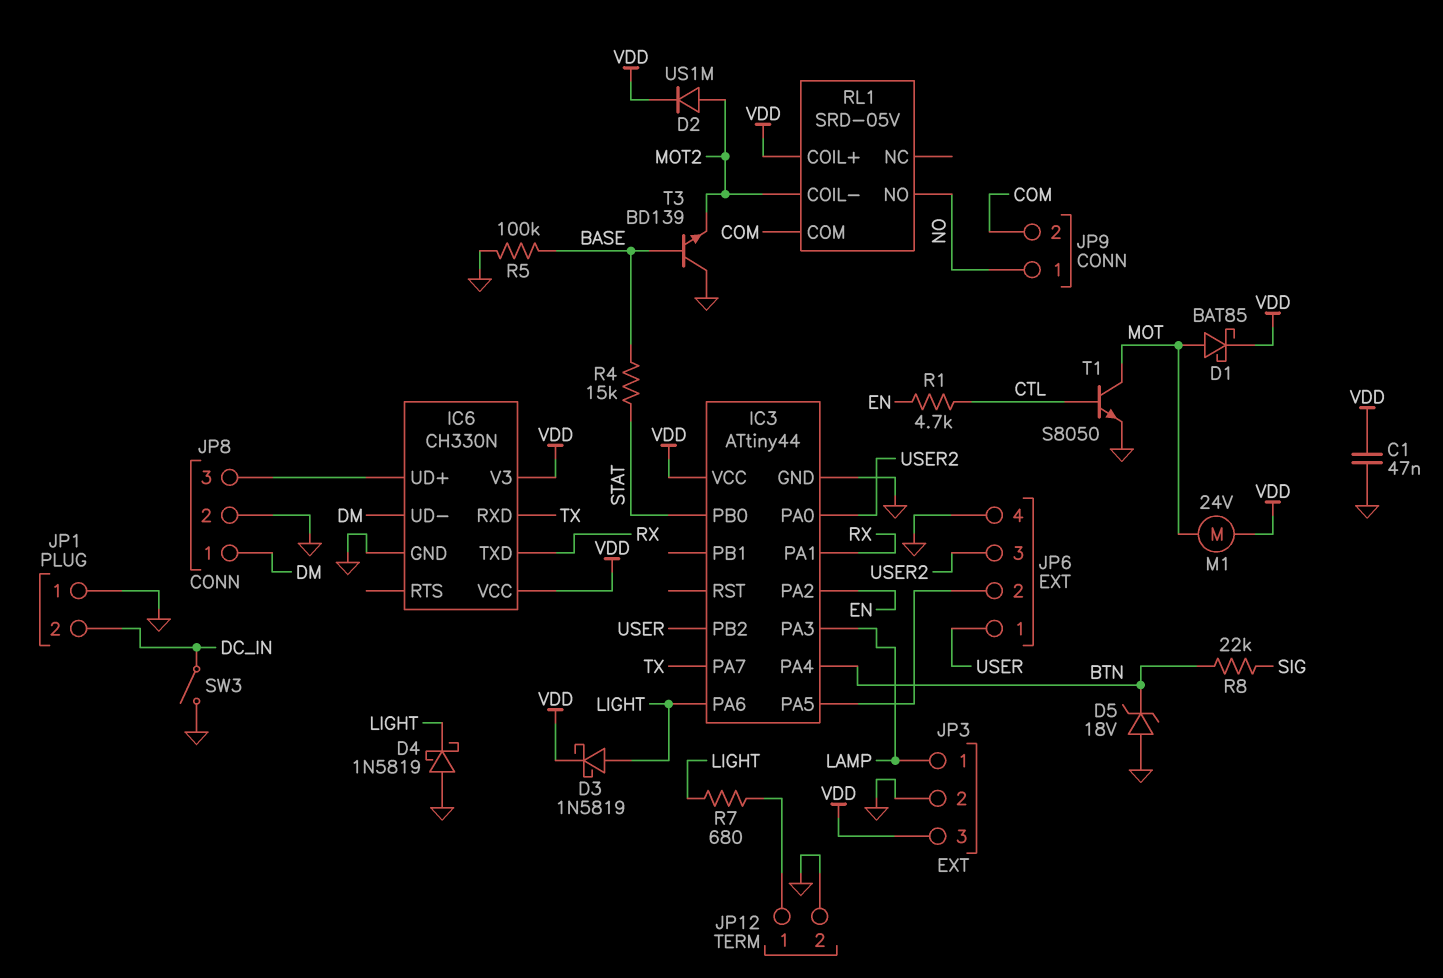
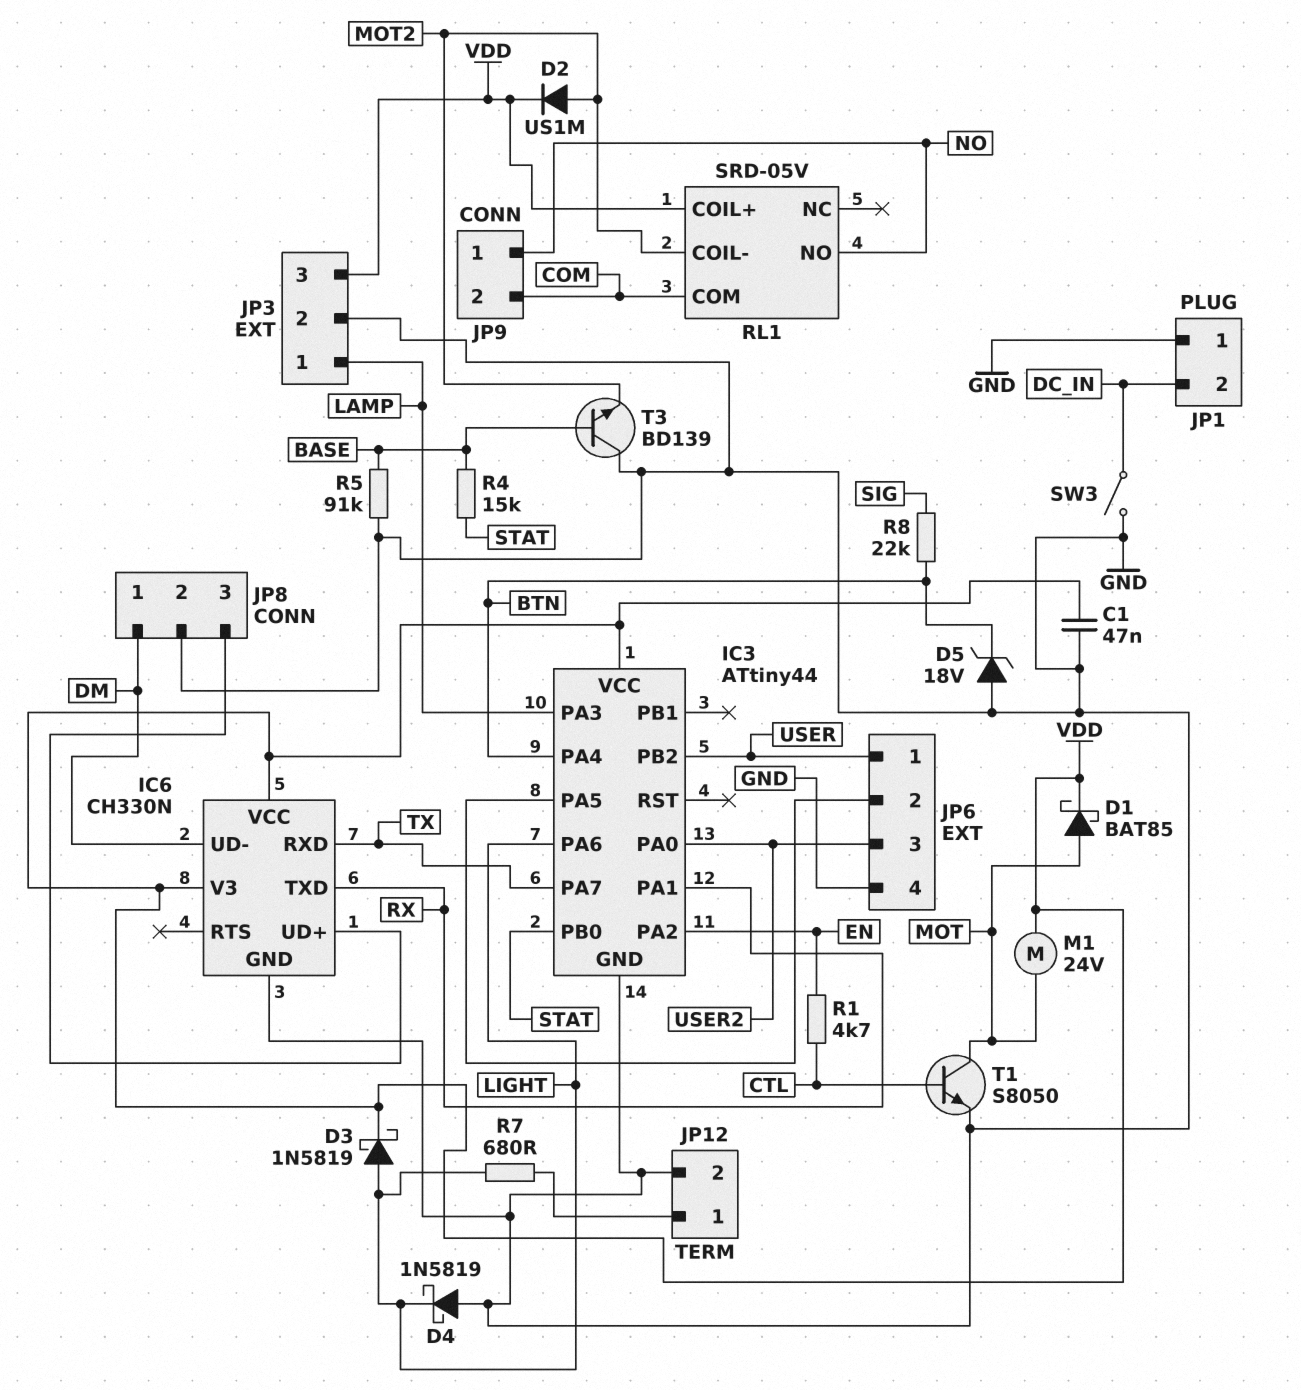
R5: 100k (BASE, GND) -> 91k (BASE, GND)

